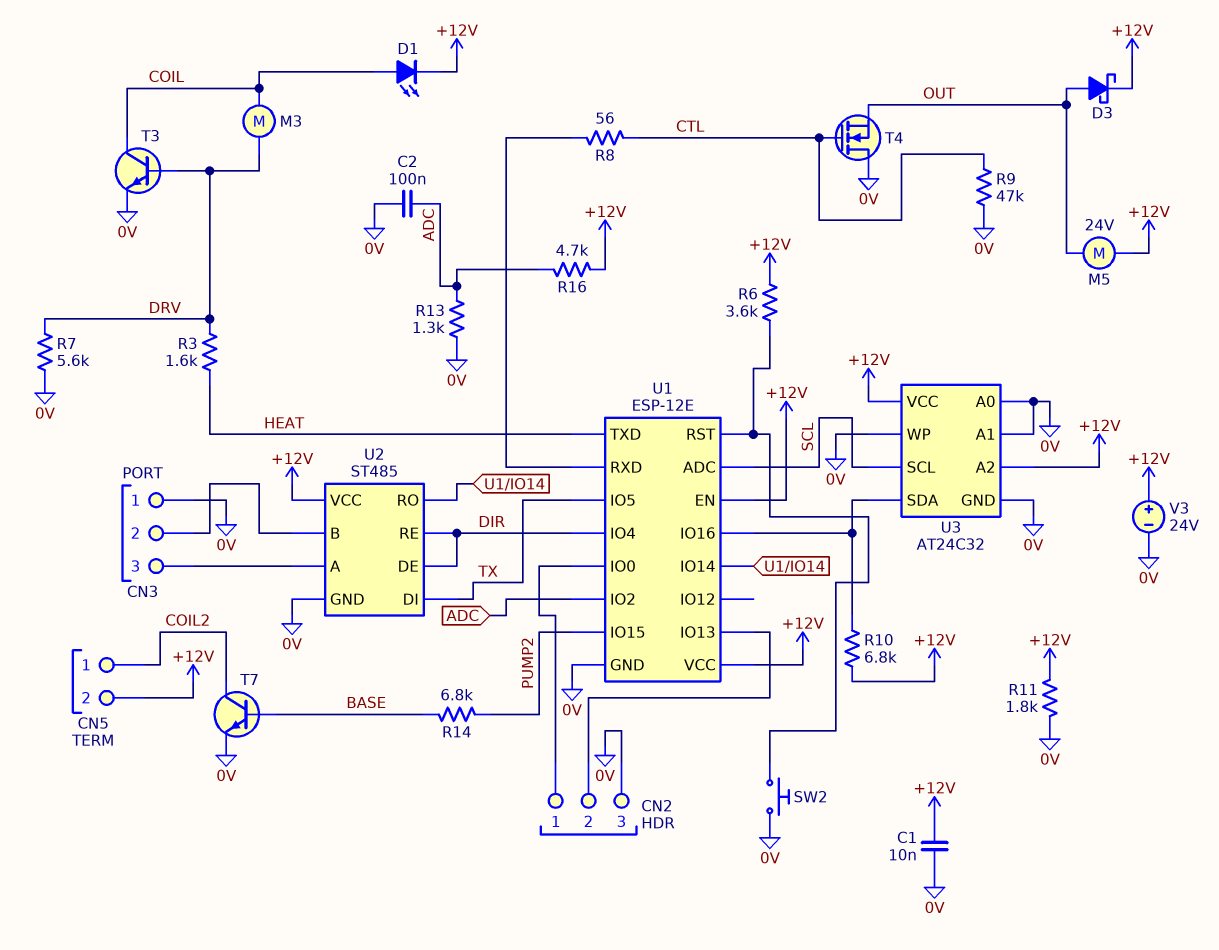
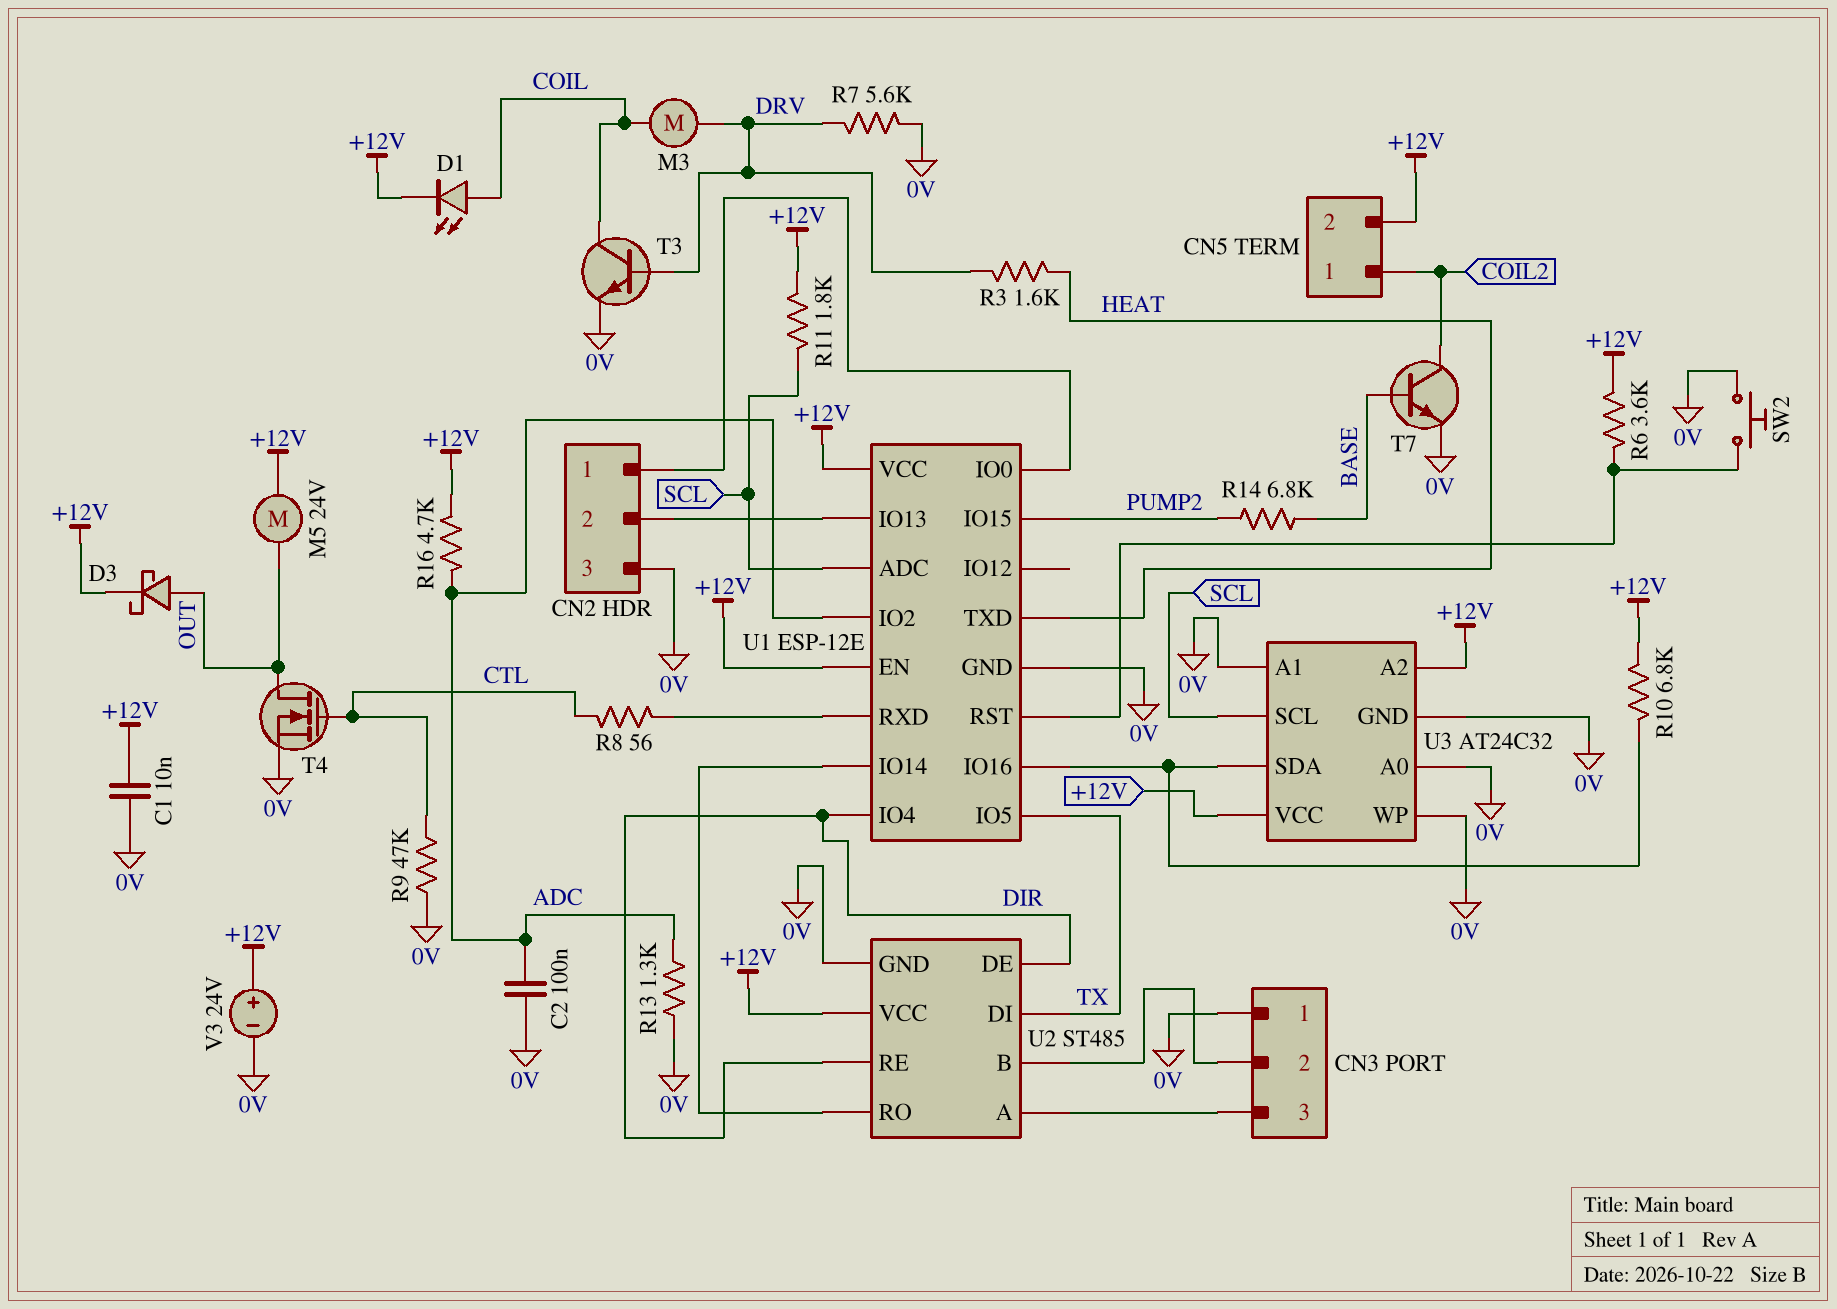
R11: 1.8k (+12V, 0V) -> 1.8k (+12V, SCL)
T4: NMOS (G CTL, D 0V, S OUT) -> NMOS (G CTL, D OUT, S 0V)

